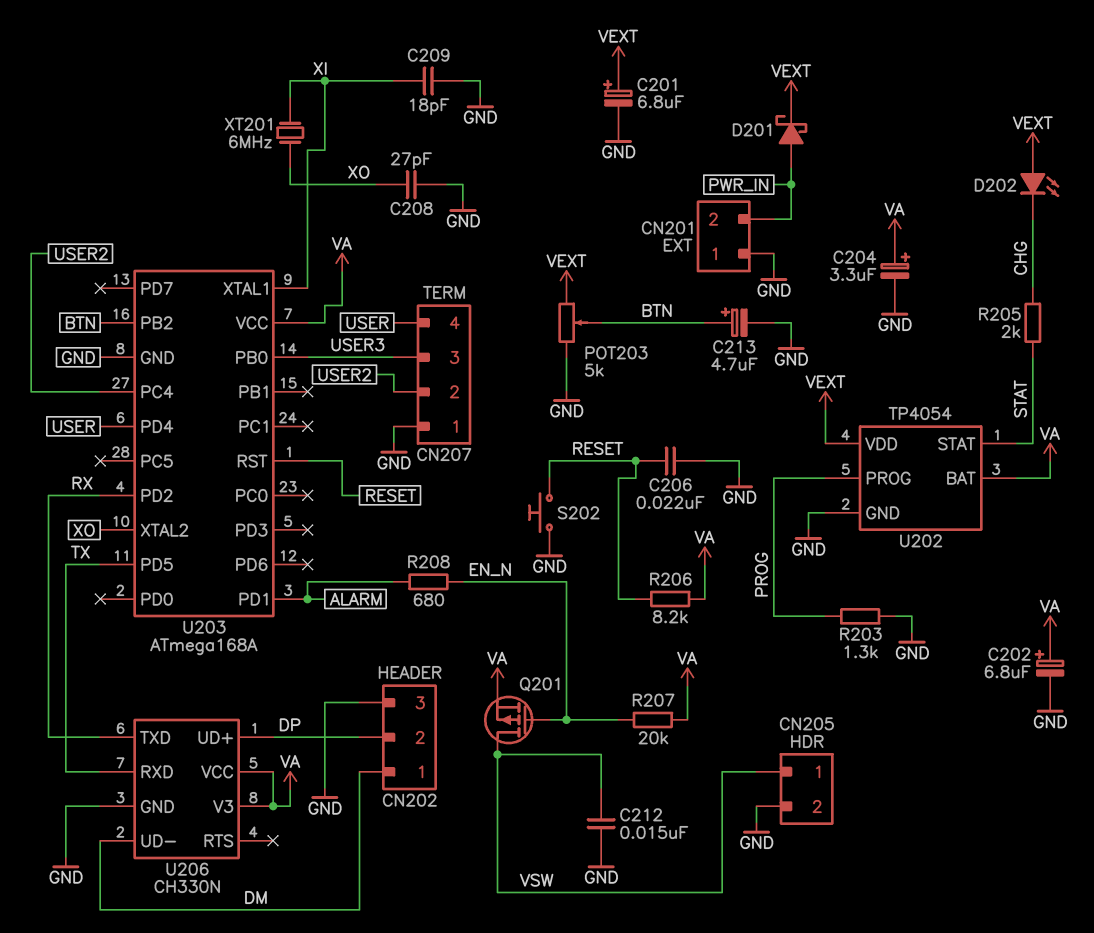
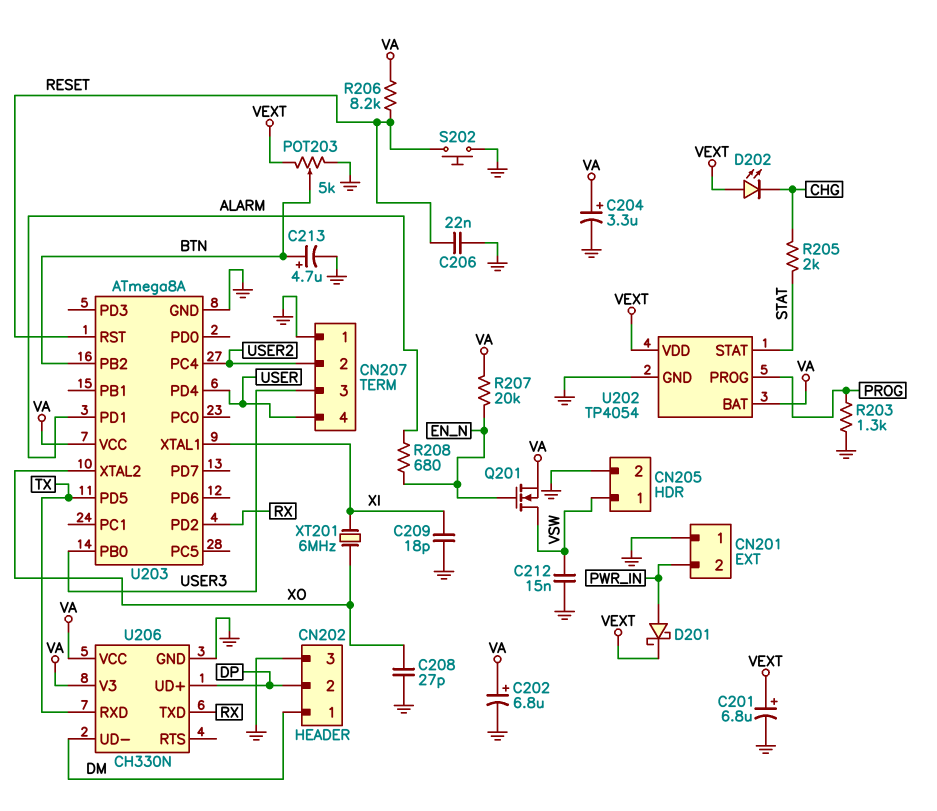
Q201: PMOS (G EN_N, D VSW, S VA) -> NMOS (G EN_N, D VSW, S VA)
U203: ATmega168A -> ATmega8A

